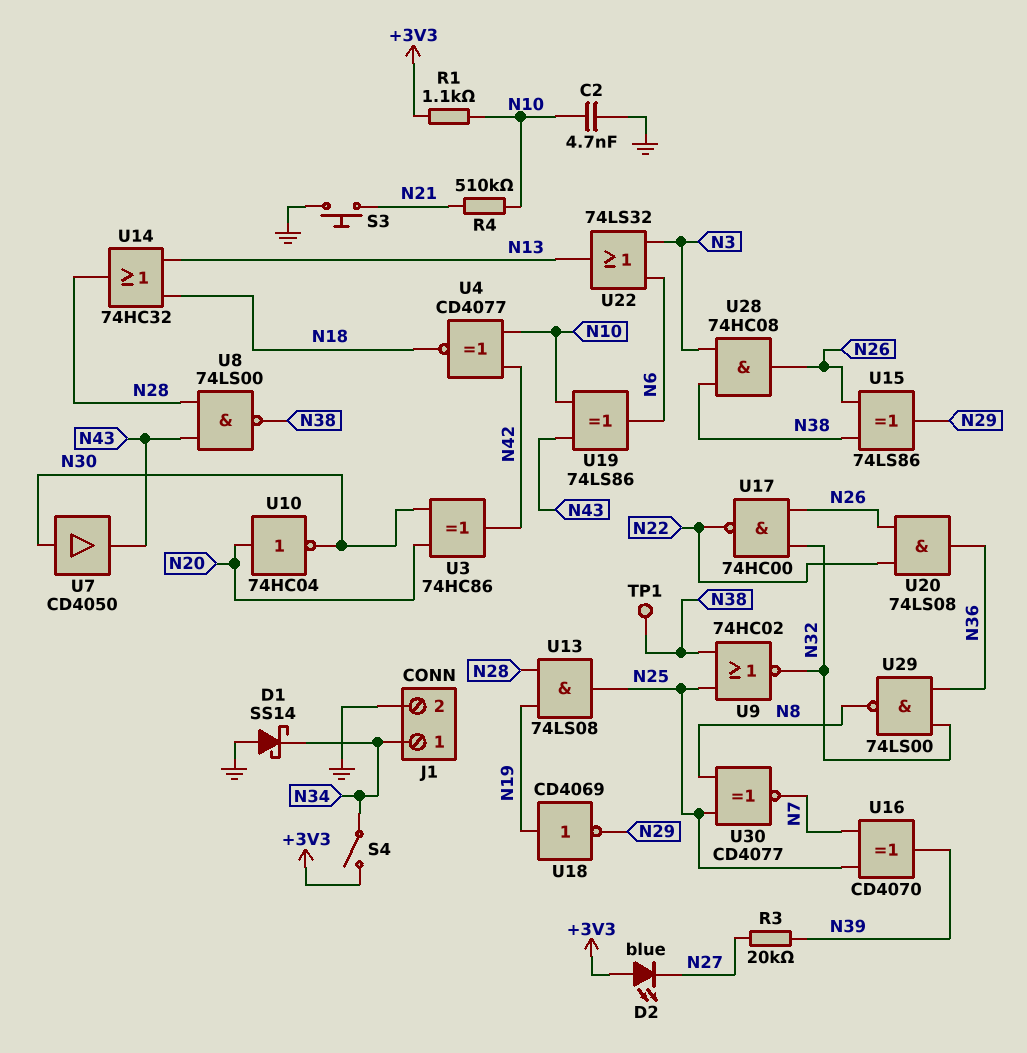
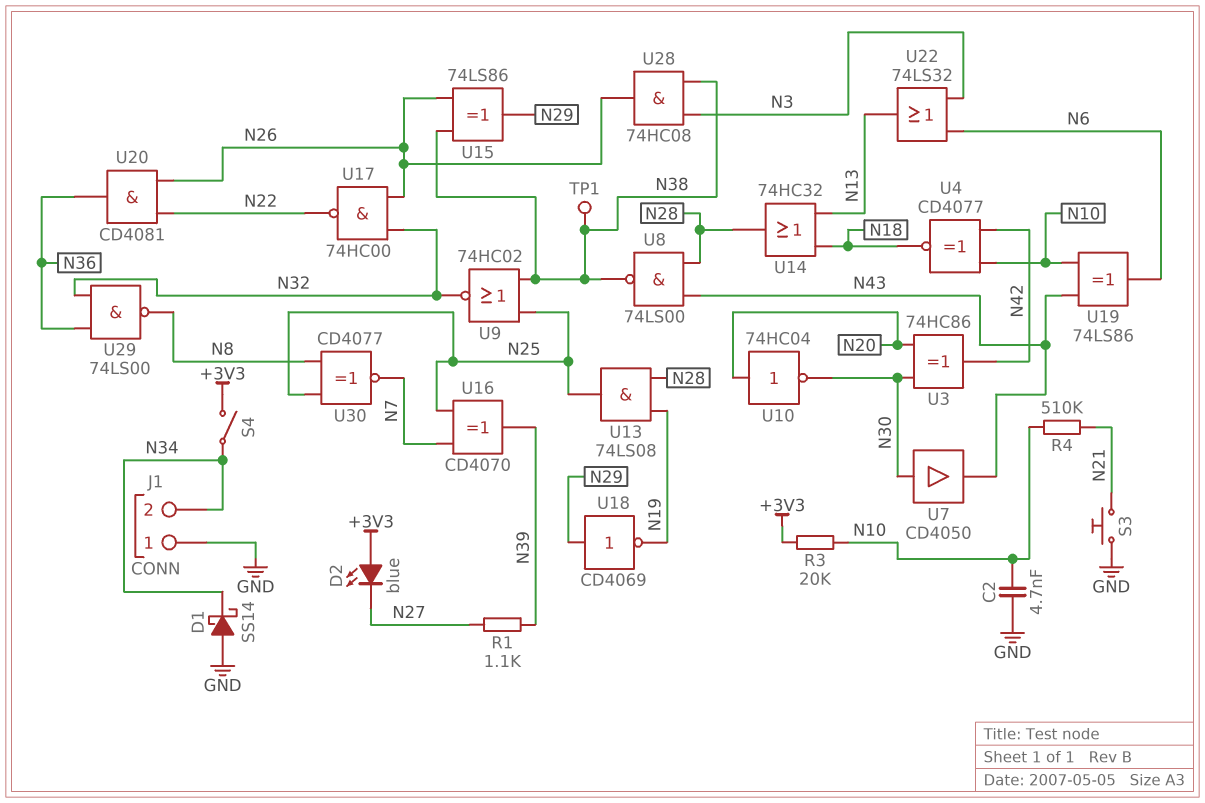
J1 pin 1: N34 -> GND
J1 pin 2: GND -> N34
R1: 1.1k (+3V3, N10) -> 1.1k (N27, N39)
R3: 20k (N27, N39) -> 20k (+3V3, N10)
U18: NOT CD4069 (in N19, out N29) -> NOT CD4069 (in N29, out N19)
U20: AND 74LS08 (in N22, in N26, out N36) -> AND CD4081 (in N22, in N26, out N36)

